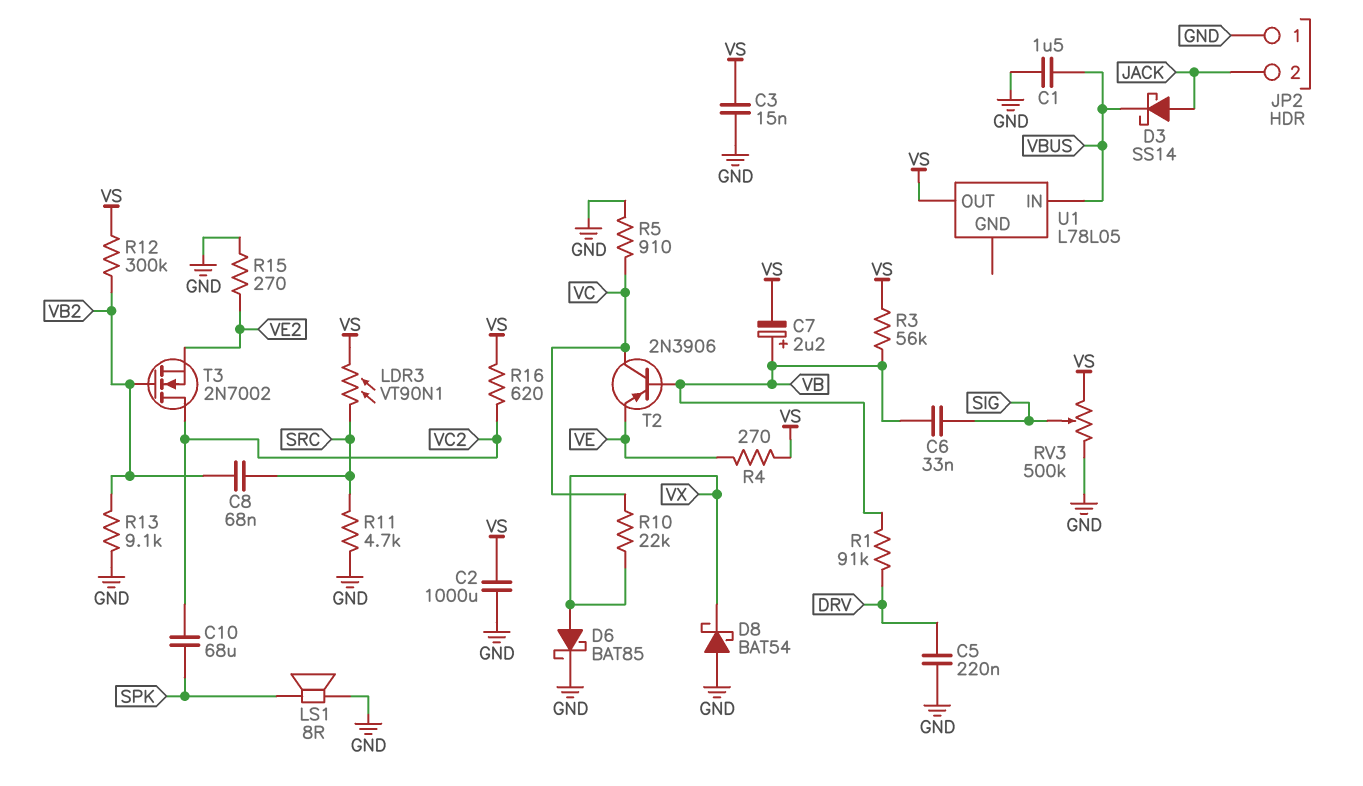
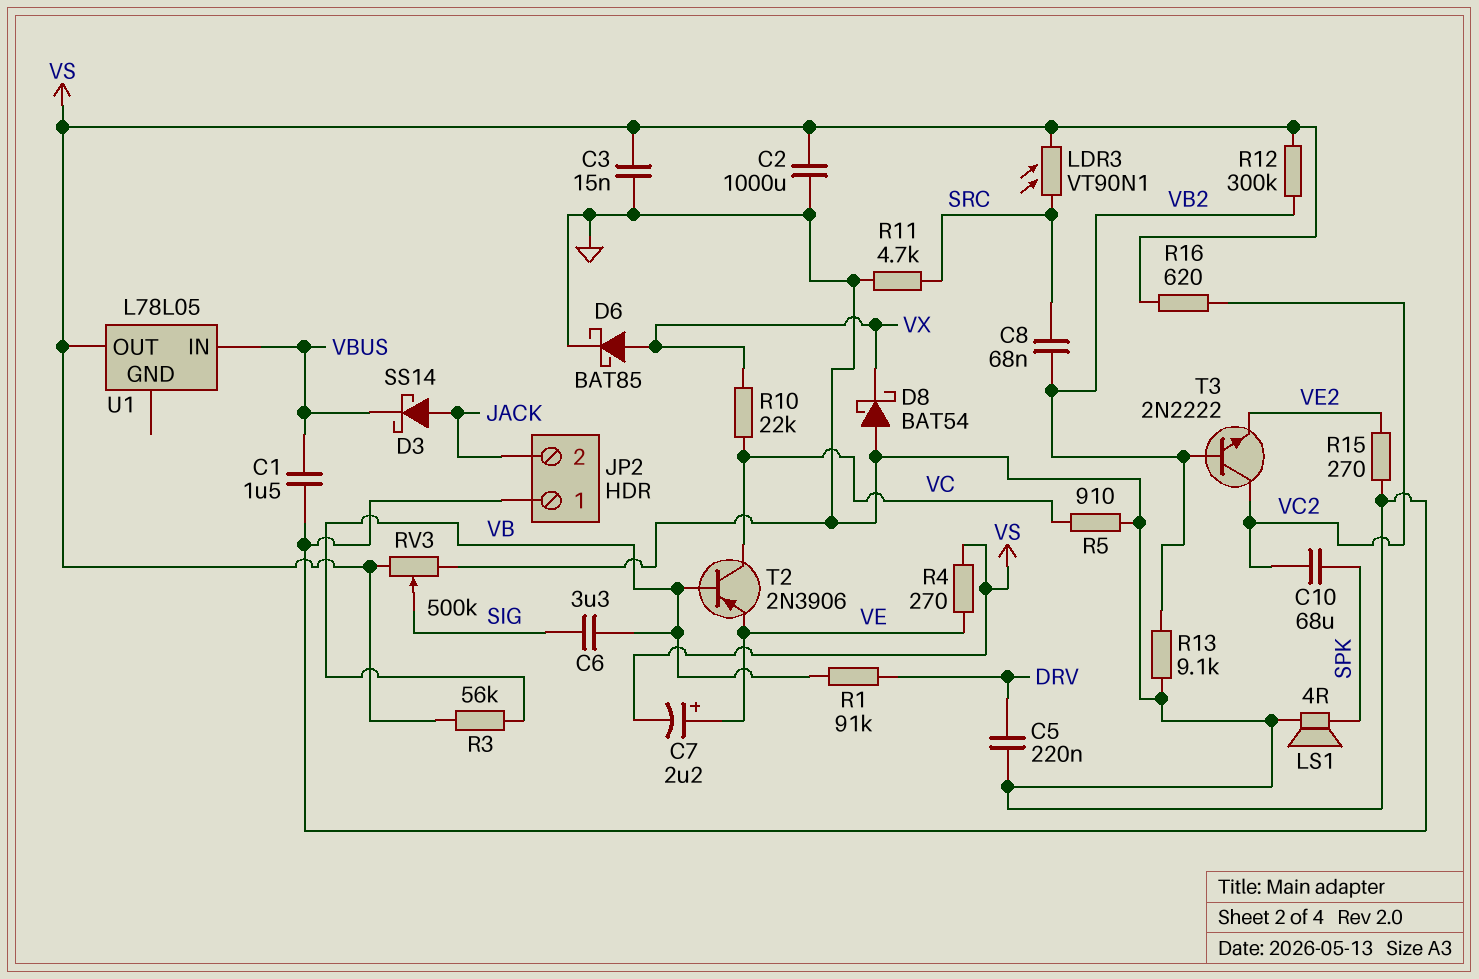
C6: 33nF (SIG, VB) -> 3.3uF (SIG, VB)
C7: 2.2uF (plus VB, minus VS) -> 2.2uF (plus VE, minus VS)
LS1: speaker 8R (GND, SPK) -> speaker 4R (GND, SPK)
T3: NMOS 2N7002 (G VB2, D VC2, S VE2) -> NPN 2N2222 (B VB2, C VC2, E VE2)

